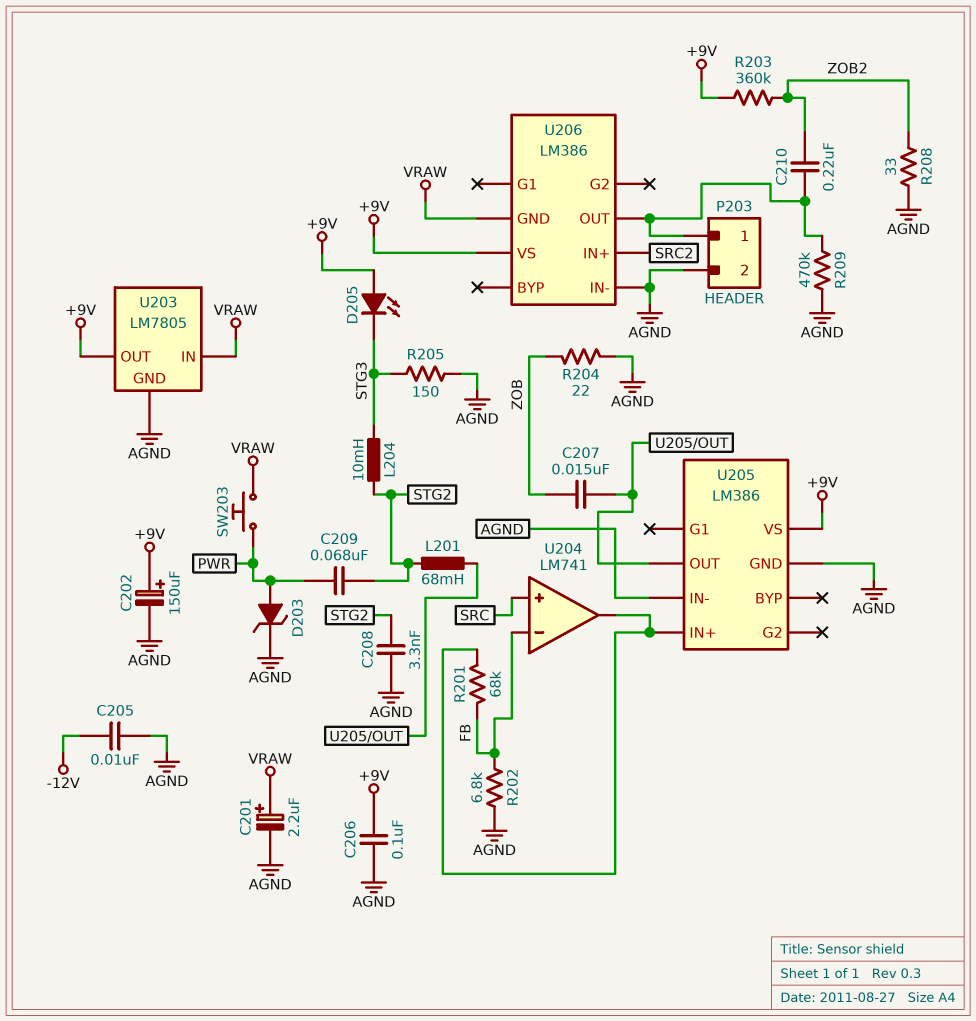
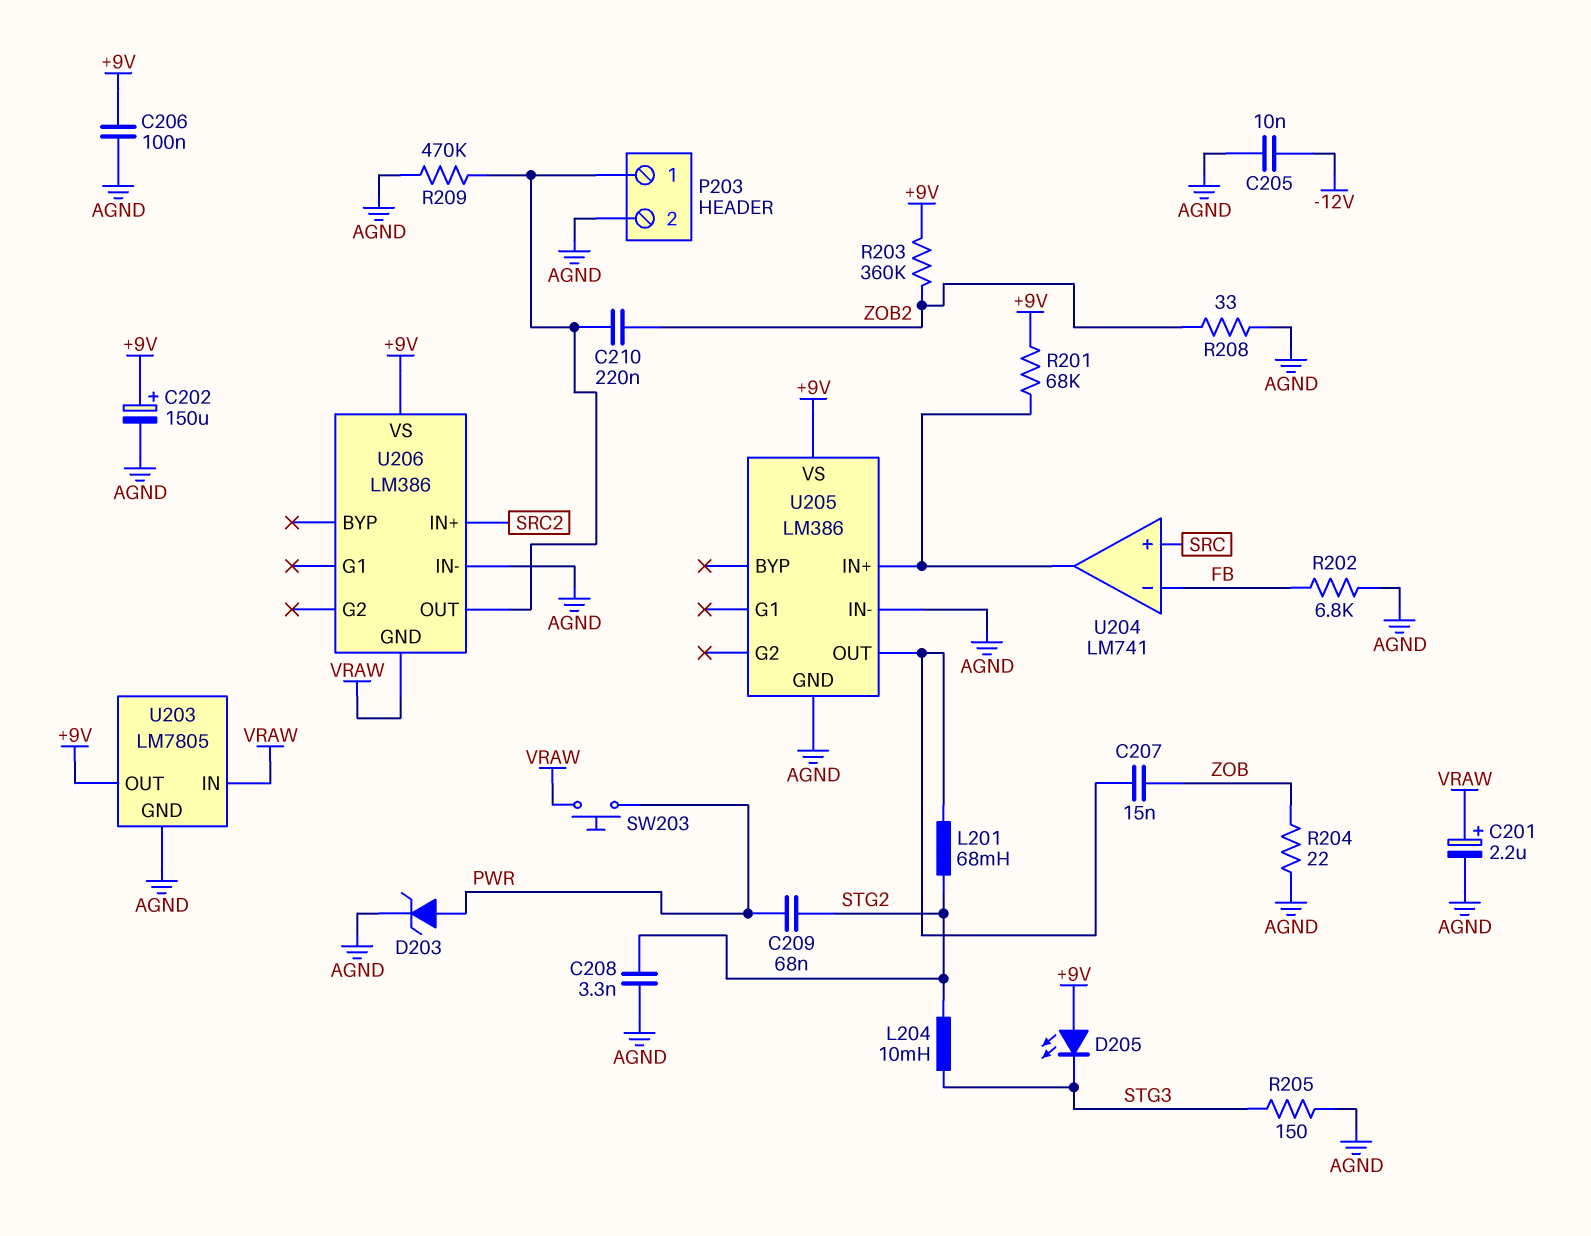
R201: 68k (FB, U204/out) -> 68k (+9V, U204/out)

